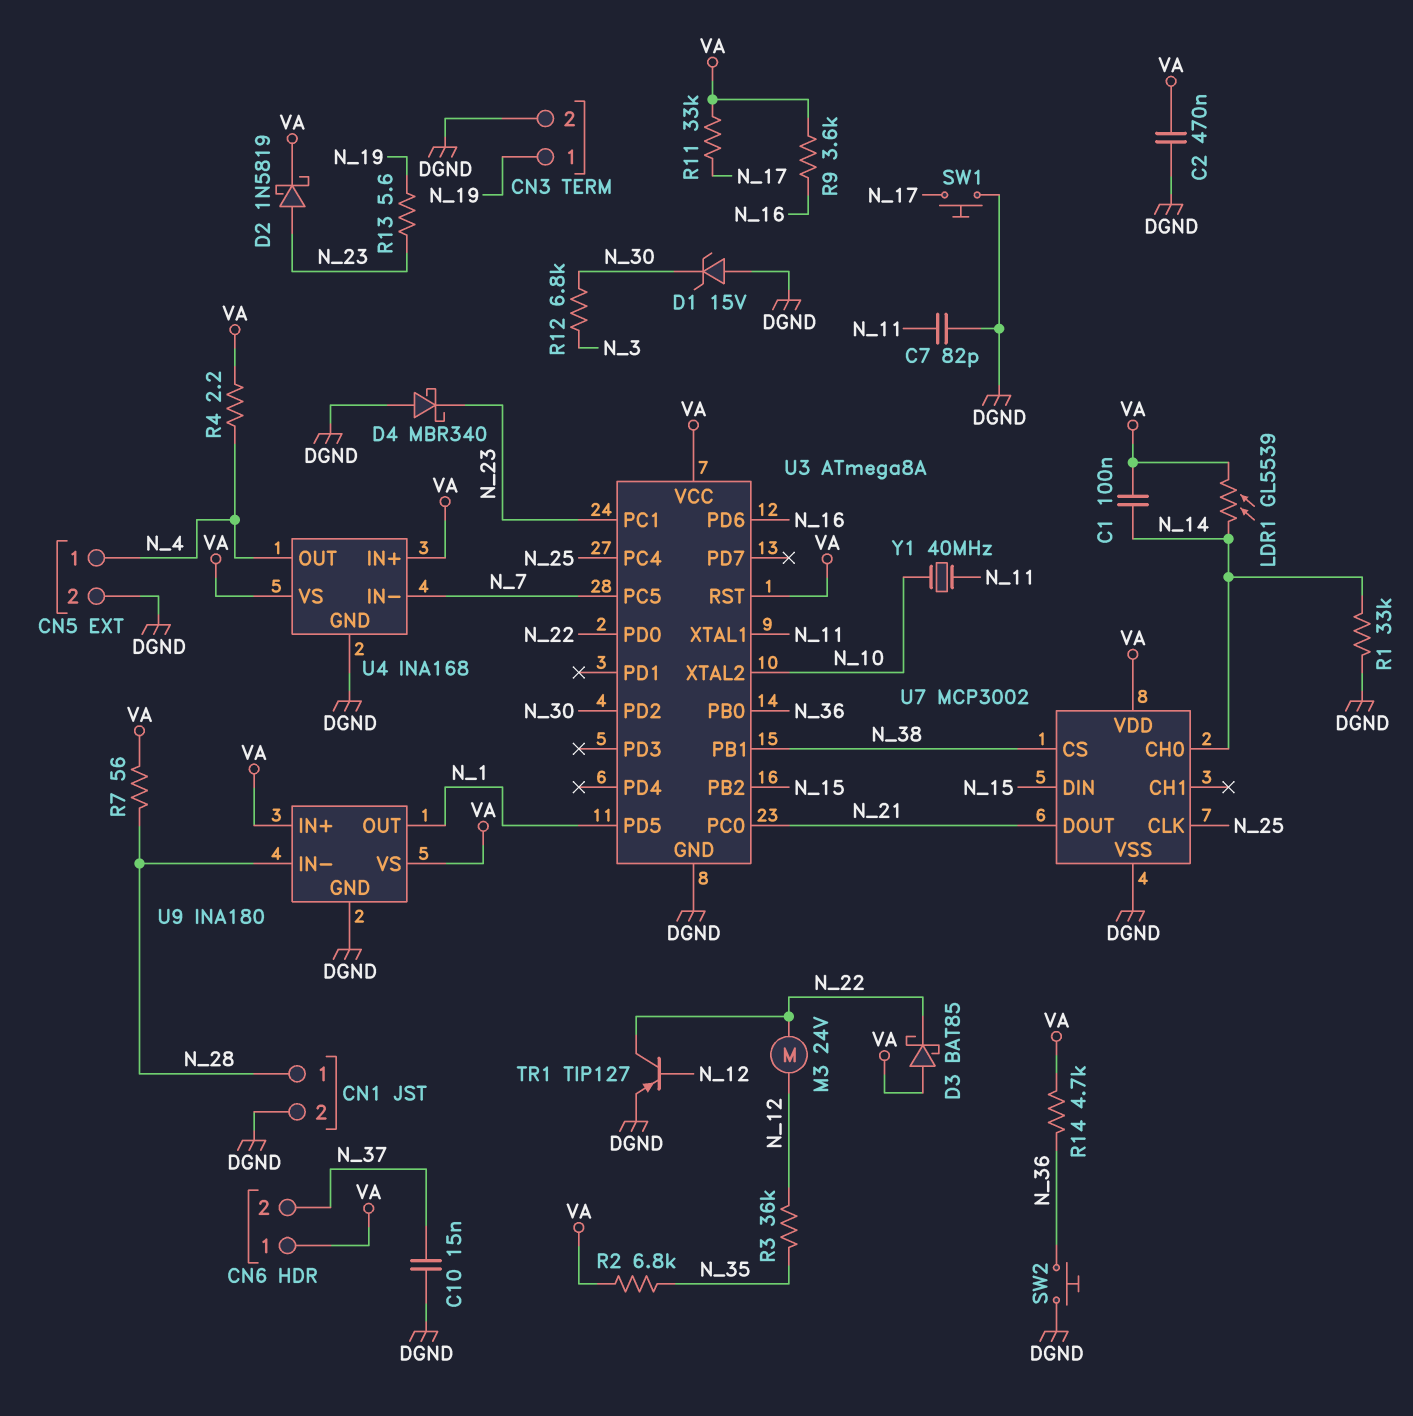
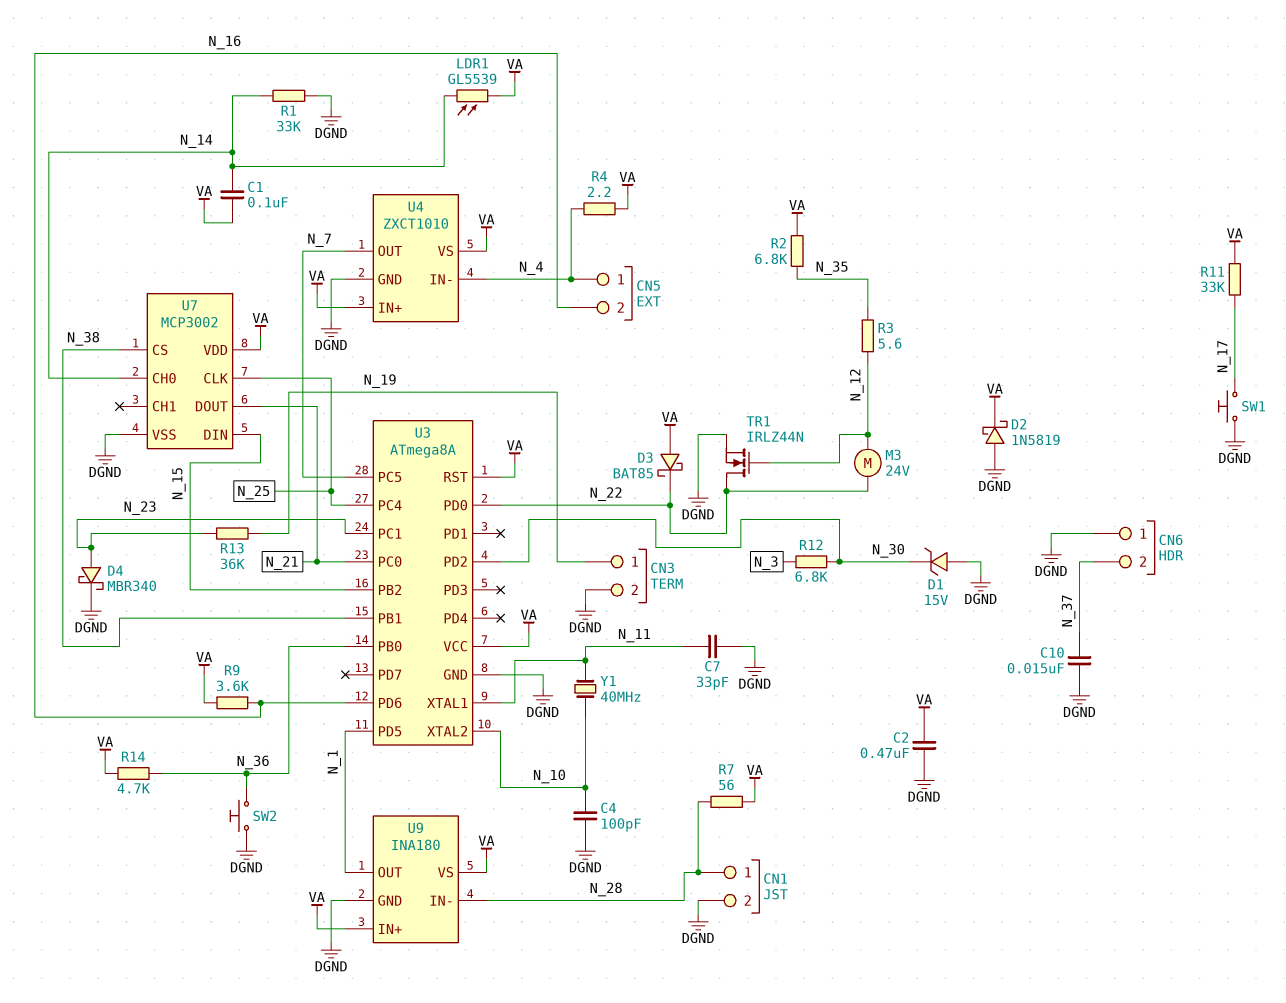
C4: none -> 100pF (DGND, N_10)
C7: 82pF (DGND, N_11) -> 33pF (DGND, N_11)
CN5 pin 2: DGND -> N_16
CN6 pin 1: VA -> DGND
D2: schottky 1N5819 (A N_23, K VA) -> schottky 1N5819 (A DGND, K VA)
D4: schottky MBR340 (A DGND, K N_23) -> schottky MBR340 (A N_23, K DGND)
R3: 36k (N_12, N_35) -> 5.6 (N_12, N_35)
R13: 5.6 (N_19, N_23) -> 36k (N_19, N_23)
TR1: PNP TIP127 (B N_12, C N_22, E DGND) -> NMOS IRLZ44N (G N_12, D N_22, S DGND)
U4: INA168 -> ZXCT1010
U4 pin IN-: N_7 -> N_4
U4 pin OUT: N_4 -> N_7

